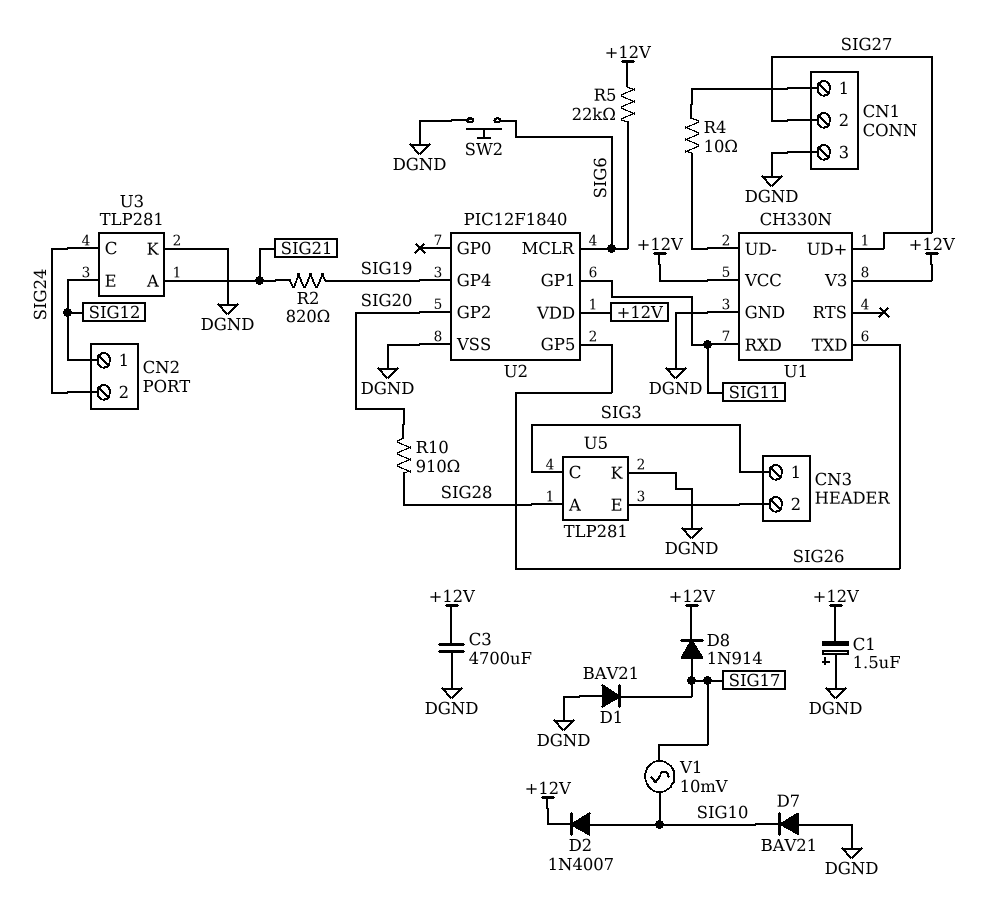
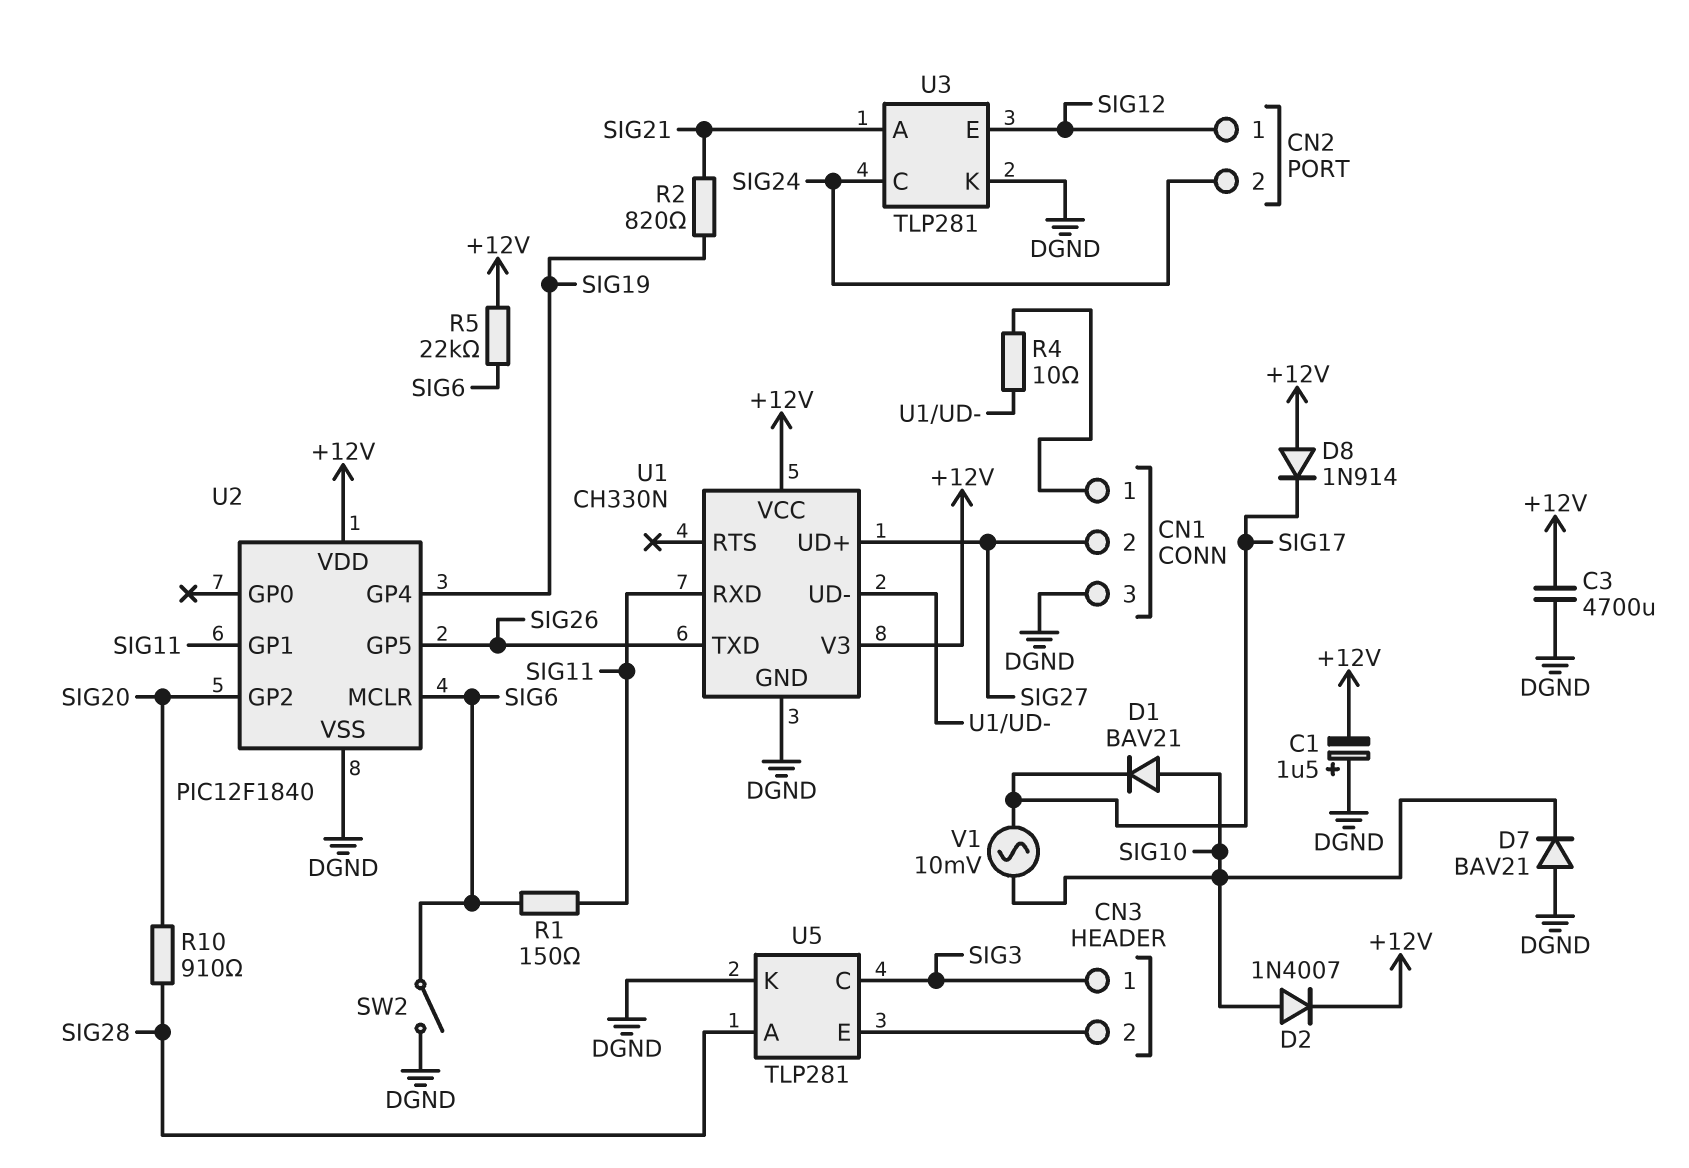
D1: diode BAV21 (A DGND, K SIG17) -> diode BAV21 (A SIG10, K SIG17)
D8: diode 1N914 (A SIG17, K +12V) -> diode 1N914 (A +12V, K SIG17)
R1: none -> 150 (SIG6, SIG11)
SW2: button (DGND, SIG6) -> switch (DGND, SIG6)

